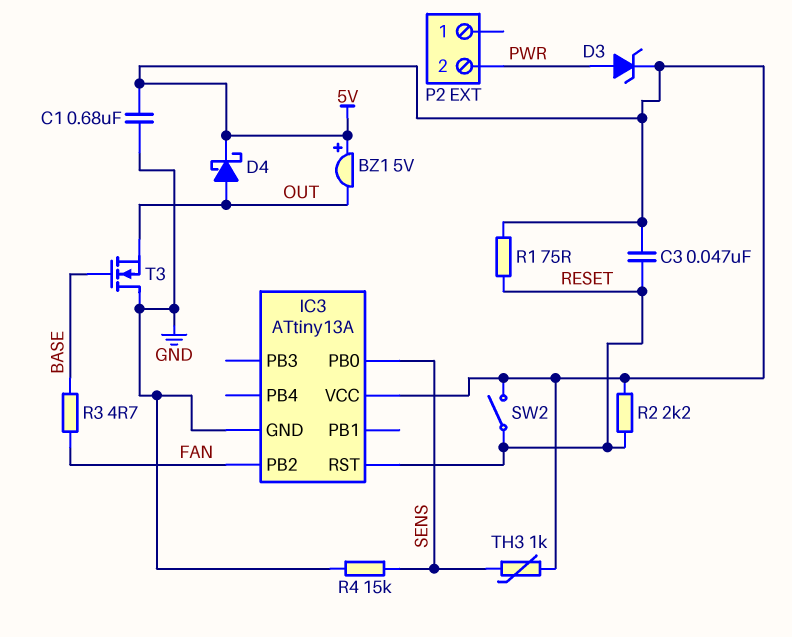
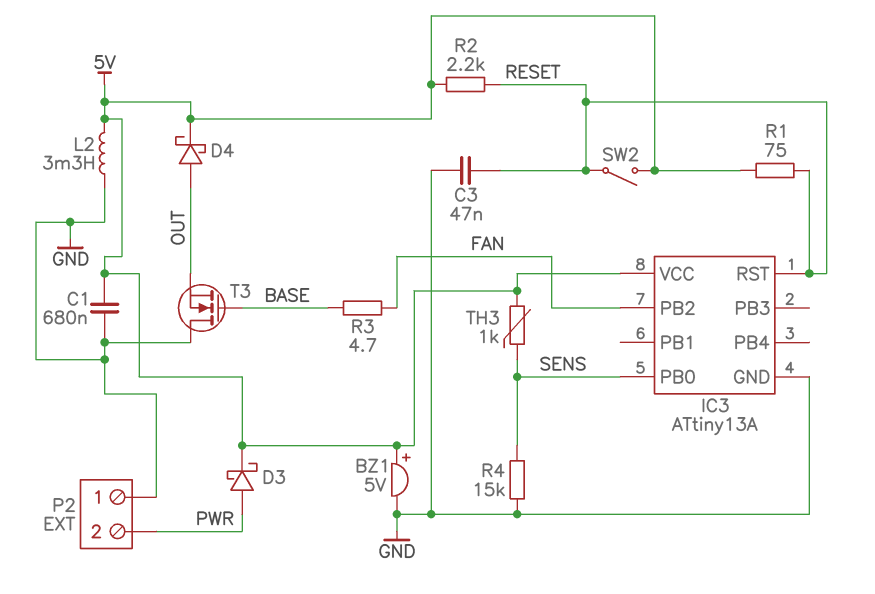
BZ1: buzzer 5V (plus 5V, minus OUT) -> buzzer 5V (plus 5V, minus GND)
C3: 47nF (5V, RESET) -> 47nF (GND, RESET)
D3: zener (A PWR, K 5V) -> schottky (A PWR, K 5V)
L2: none -> 3.3mH (5V, GND)
P2 pin 1: none -> GND

